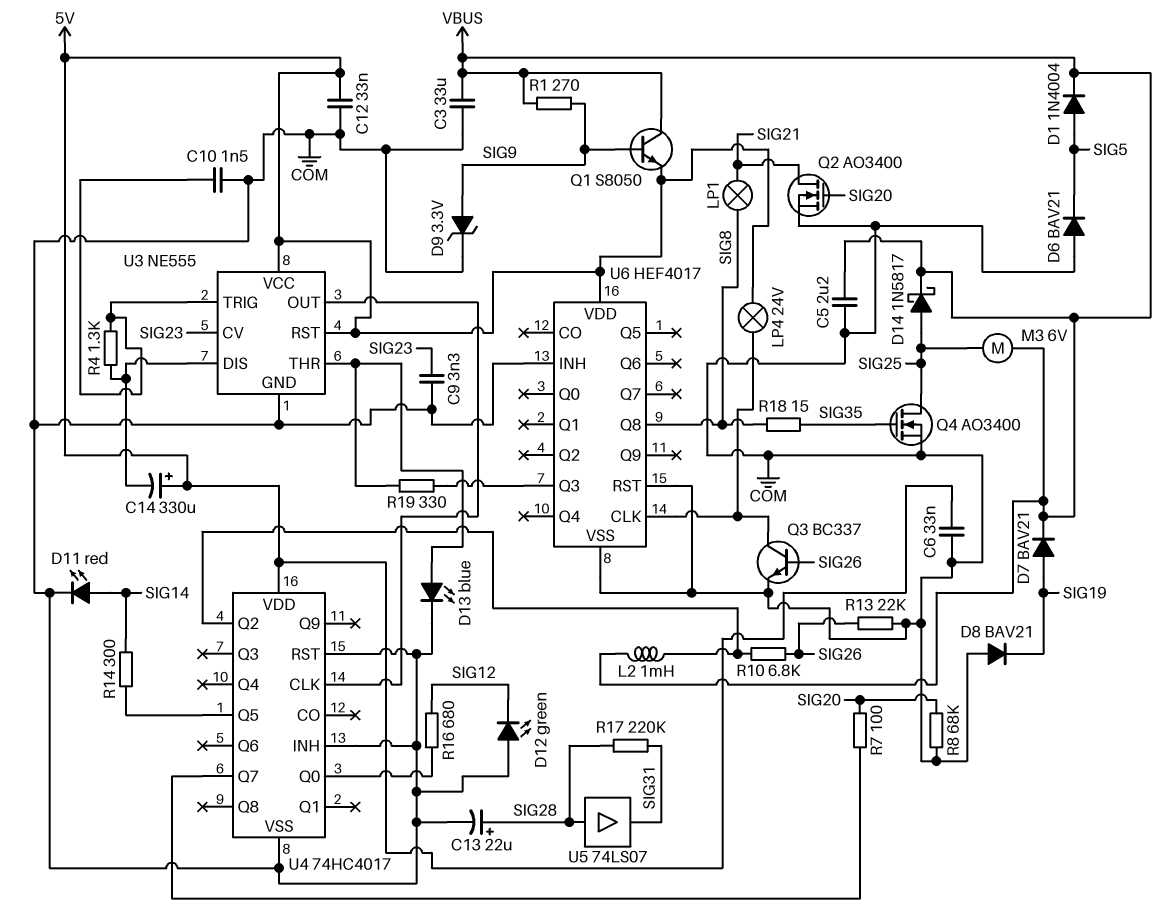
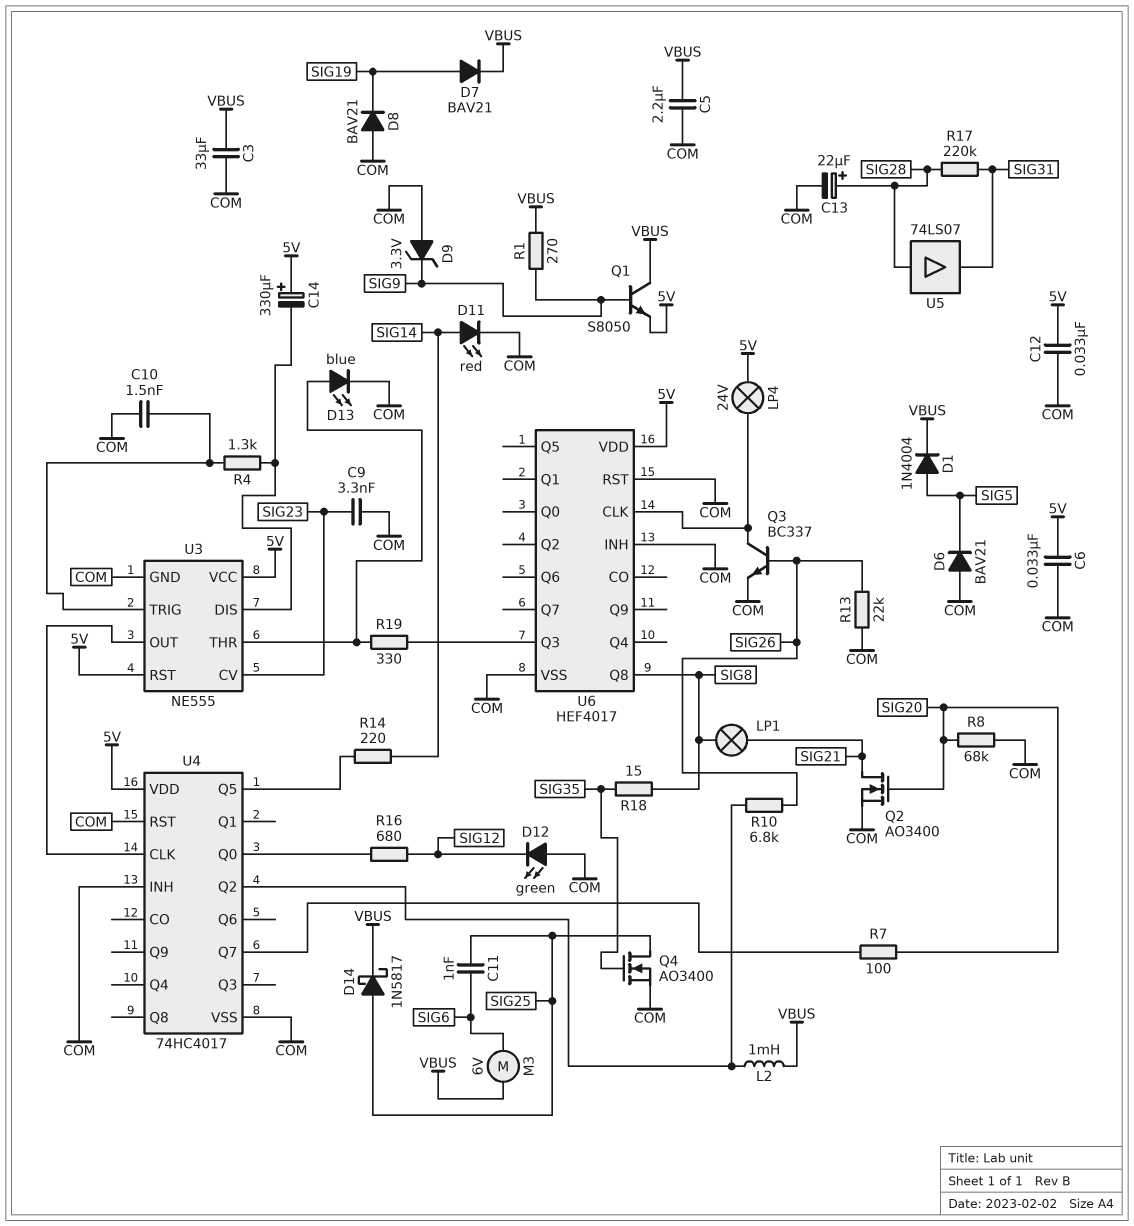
C11: none -> 1nF (SIG6, SIG25)
D9: zener 3.3V (A SIG9, K COM) -> zener 3.3V (A COM, K SIG9)
M3: motor 6V (SIG25, VBUS) -> motor 6V (SIG6, VBUS)
R14: 300 (SIG14, U4/Q5) -> 220 (SIG14, U4/Q5)

